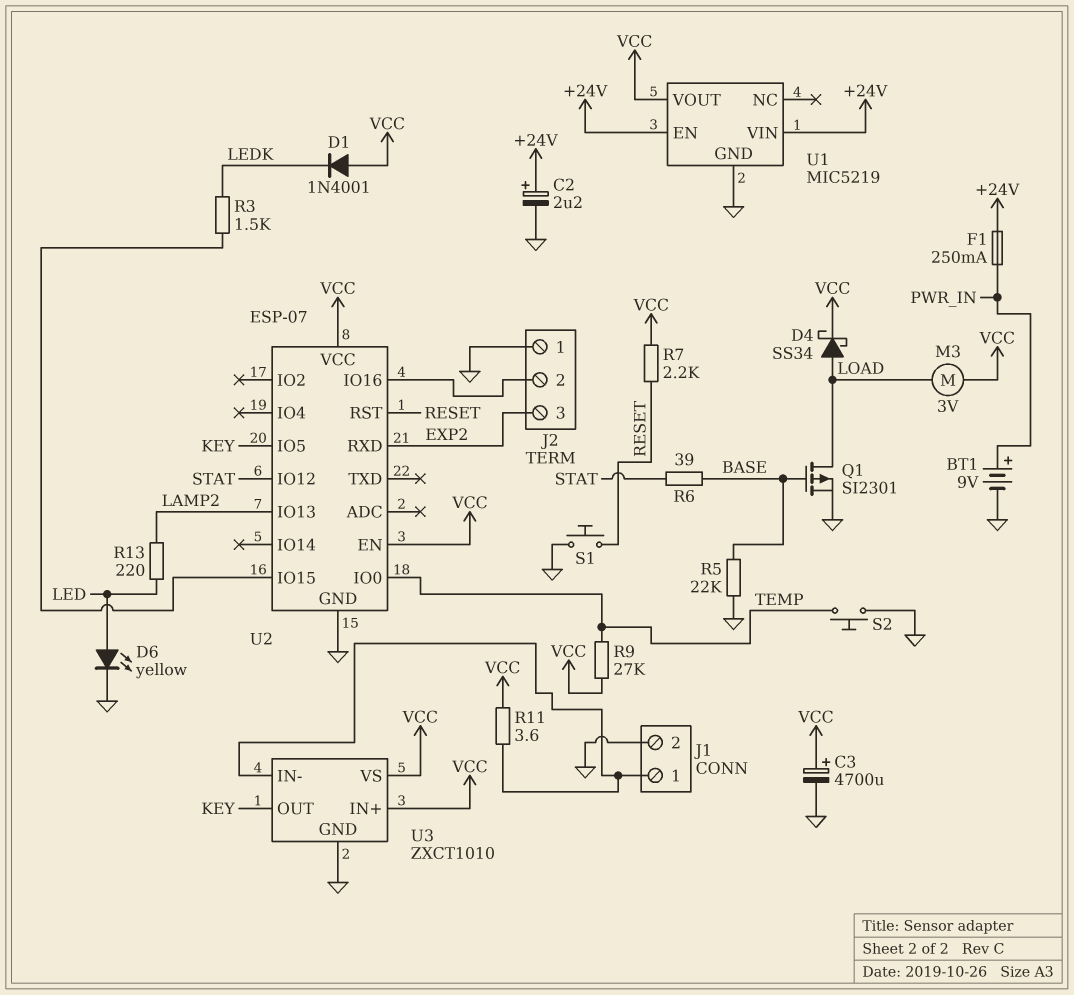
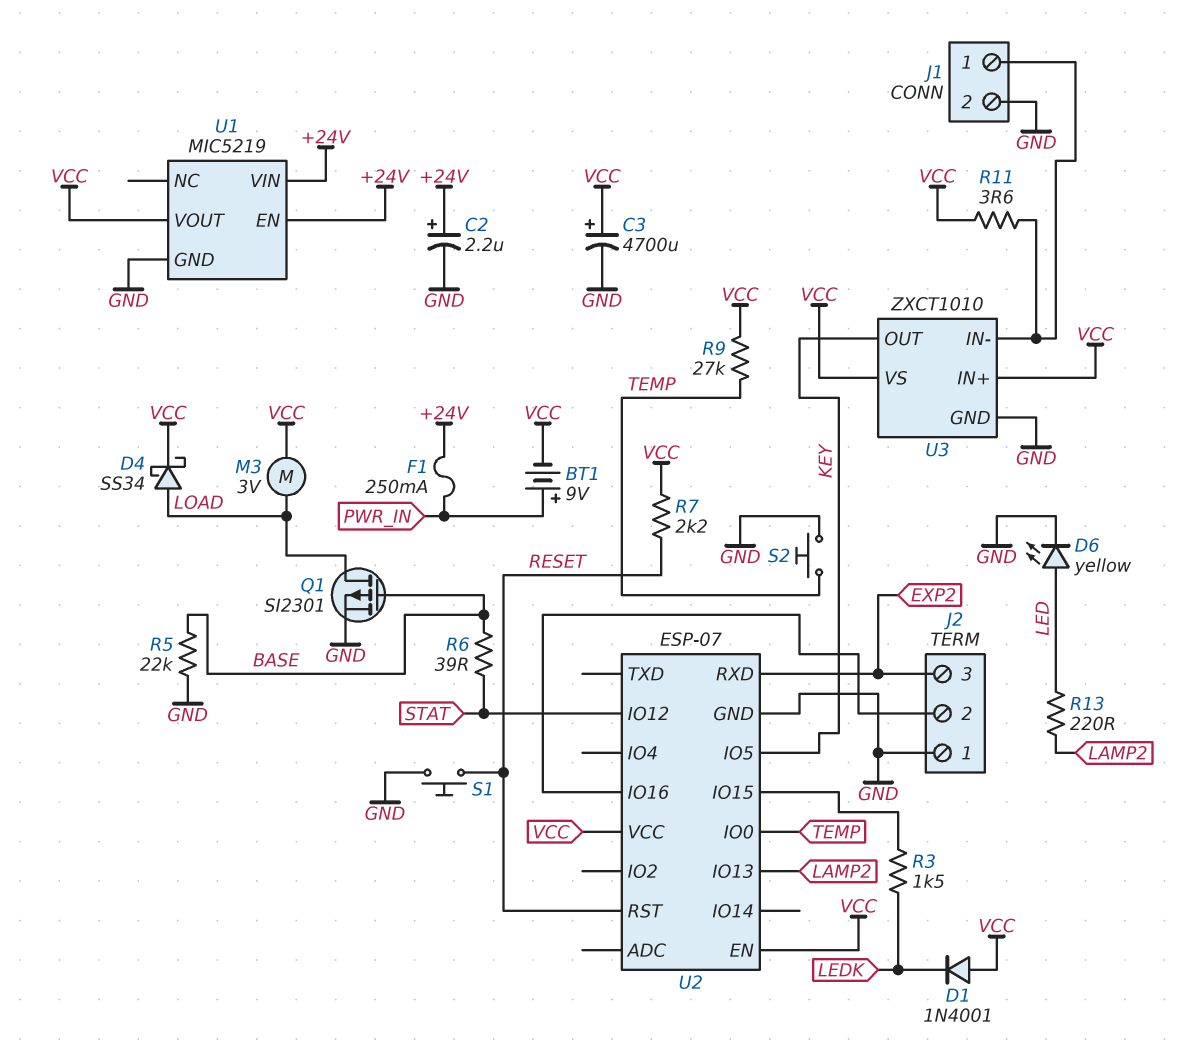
BT1: 9V (plus PWR_IN, minus GND) -> 9V (plus PWR_IN, minus VCC)

